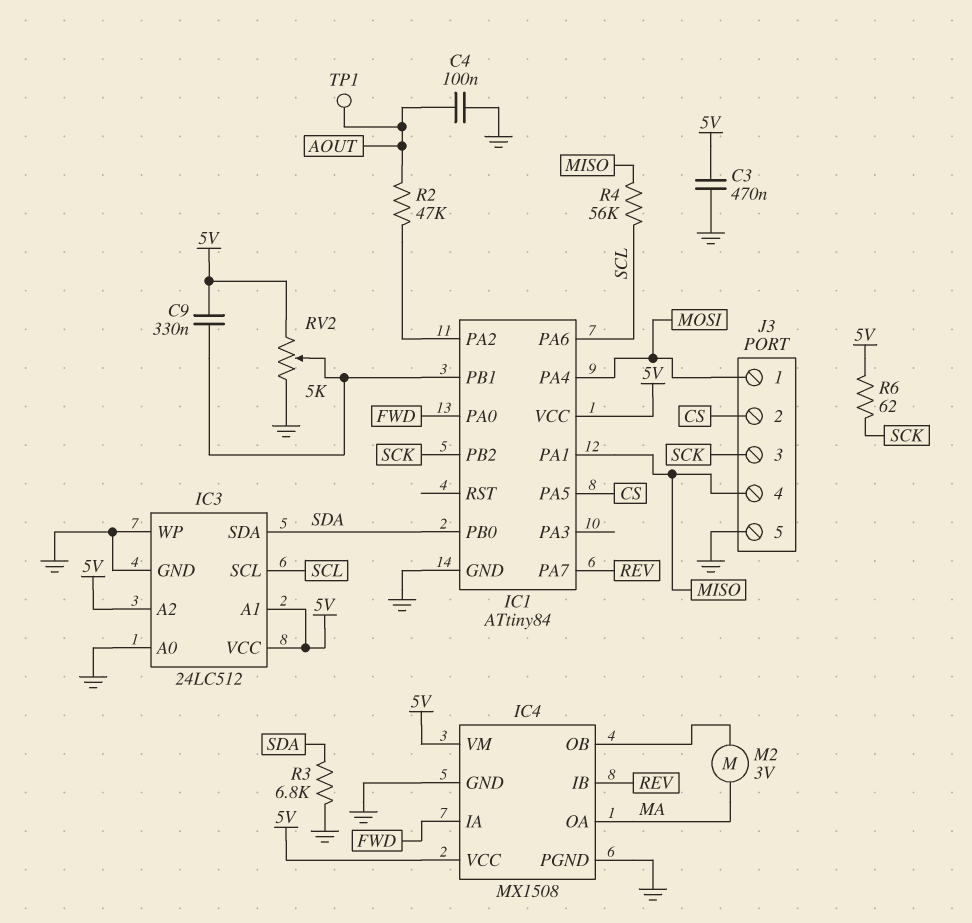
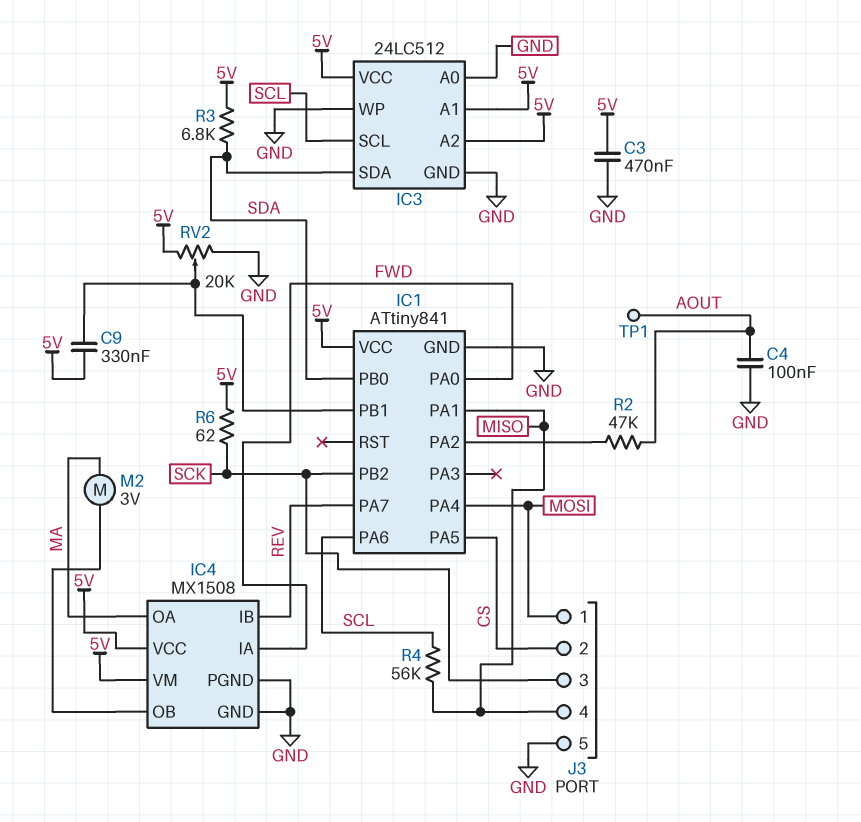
IC1: ATtiny84 -> ATtiny841
R3: 6.8k (GND, SDA) -> 6.8k (5V, SDA)
RV2: 5k (5V, GND, wiper IC1/PB1) -> 20k (5V, GND, wiper IC1/PB1)

